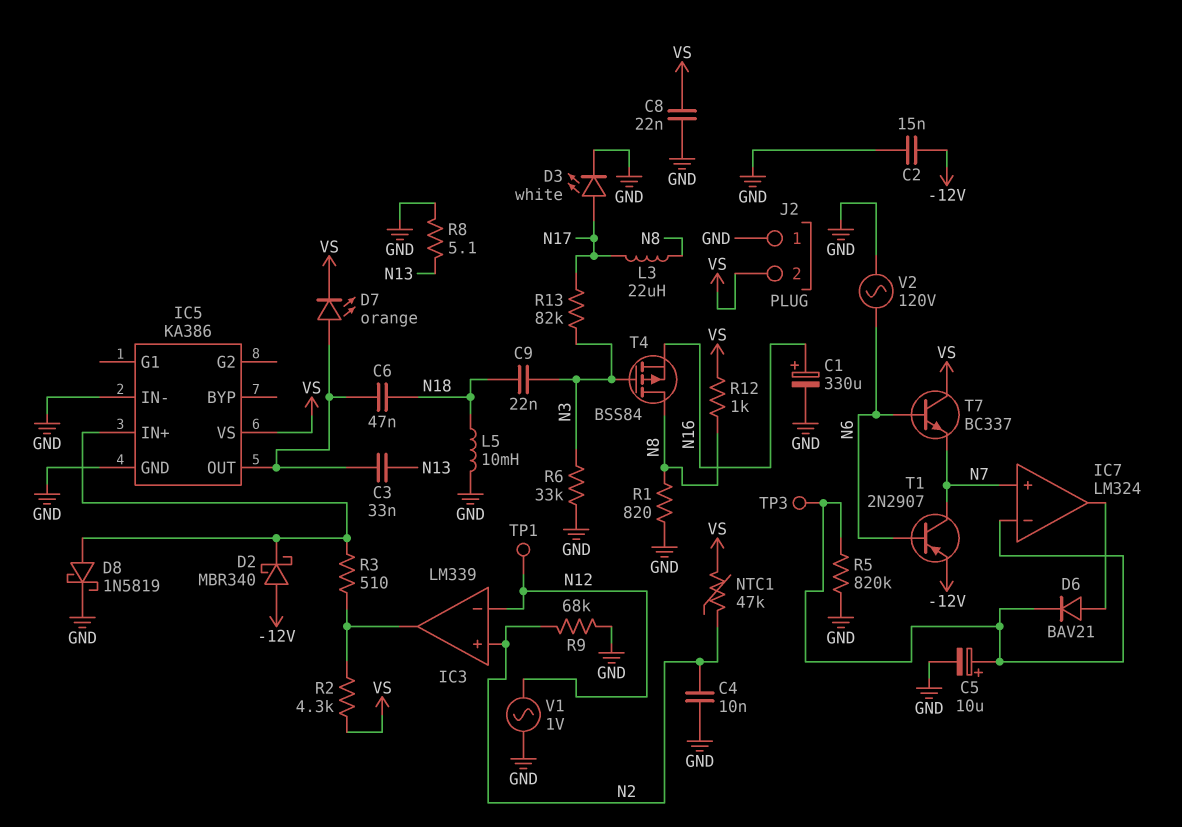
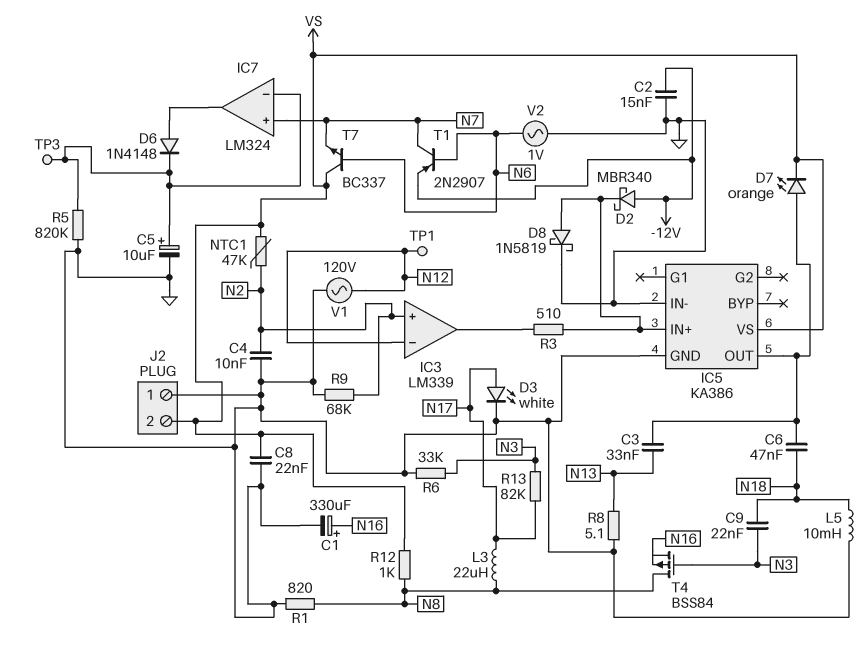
D6: diode BAV21 (A IC7/out, K IC7/in-) -> diode 1N4148 (A IC7/out, K IC7/in-)
R2: 4.3k (IC3/out, VS) -> none
V1: AC 1V (GND, N12) -> AC 120V (GND, N12)
V2: AC 120V (GND, N6) -> AC 1V (GND, N6)

